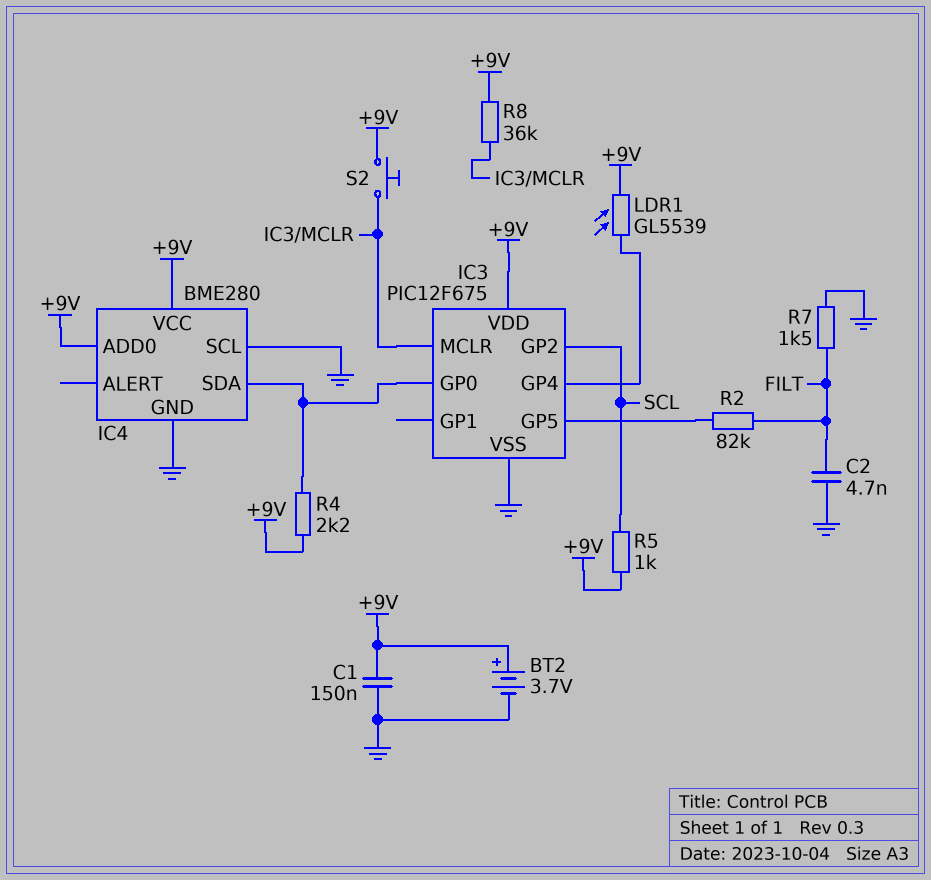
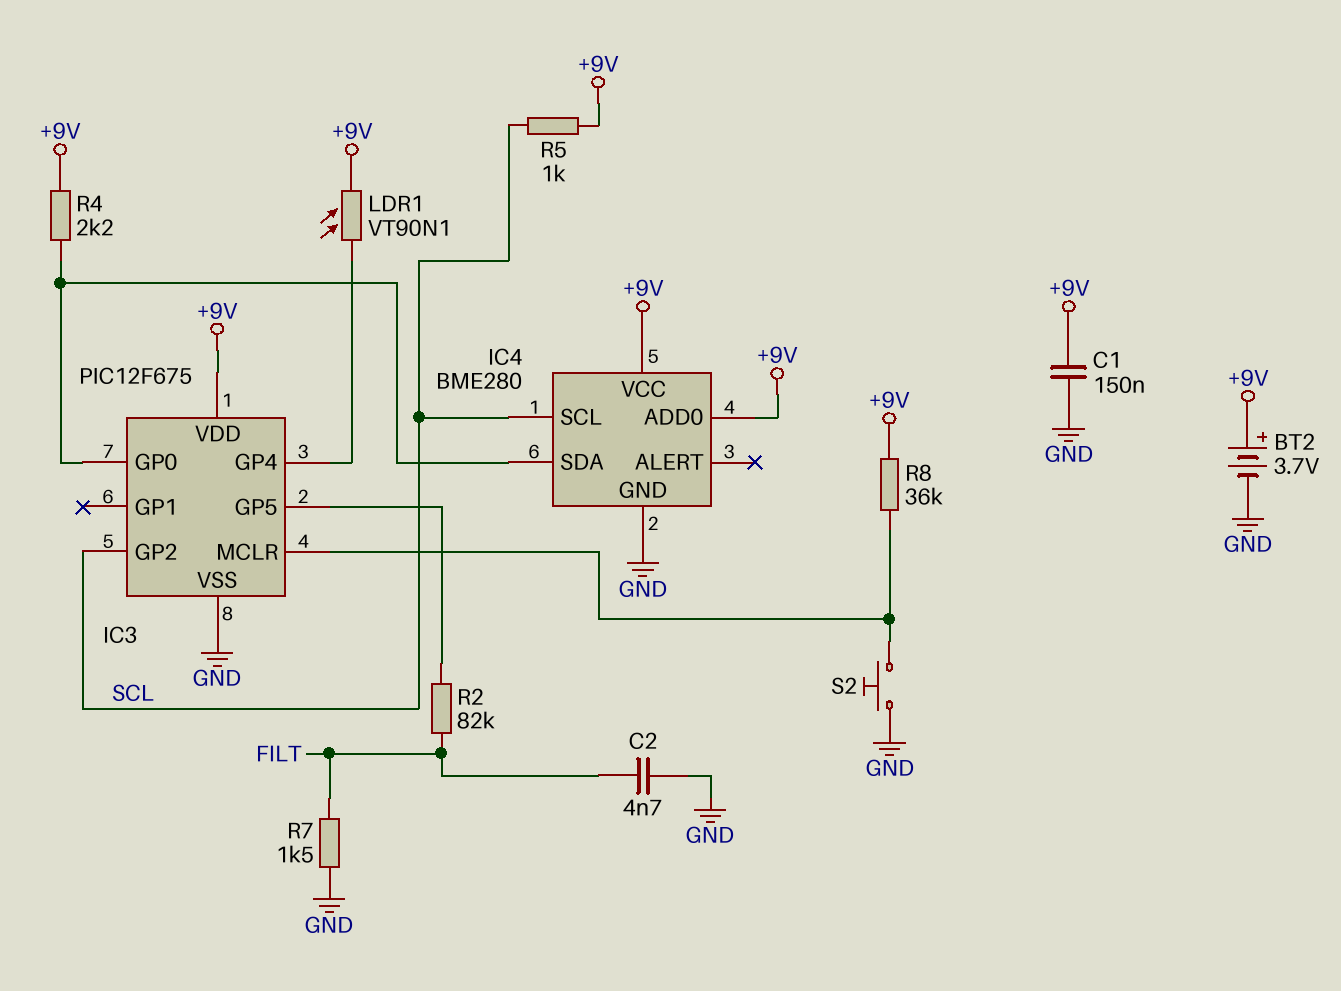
IC4 pin SCL: GND -> SCL
LDR1: GL5539 (+9V, IC3/GP4) -> VT90N1 (+9V, IC3/GP4)
S2: button (+9V, IC3/MCLR) -> button (GND, IC3/MCLR)

